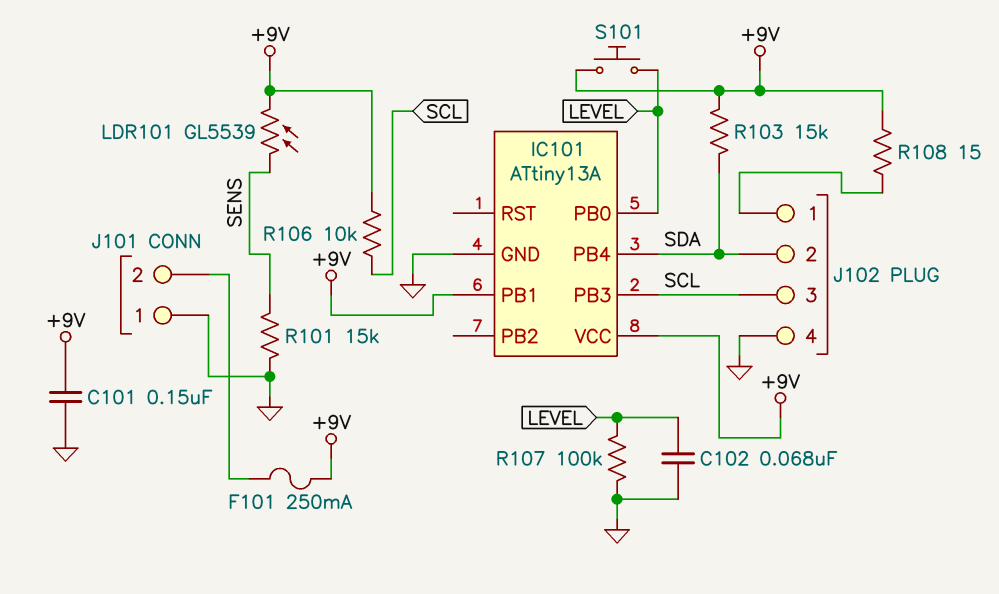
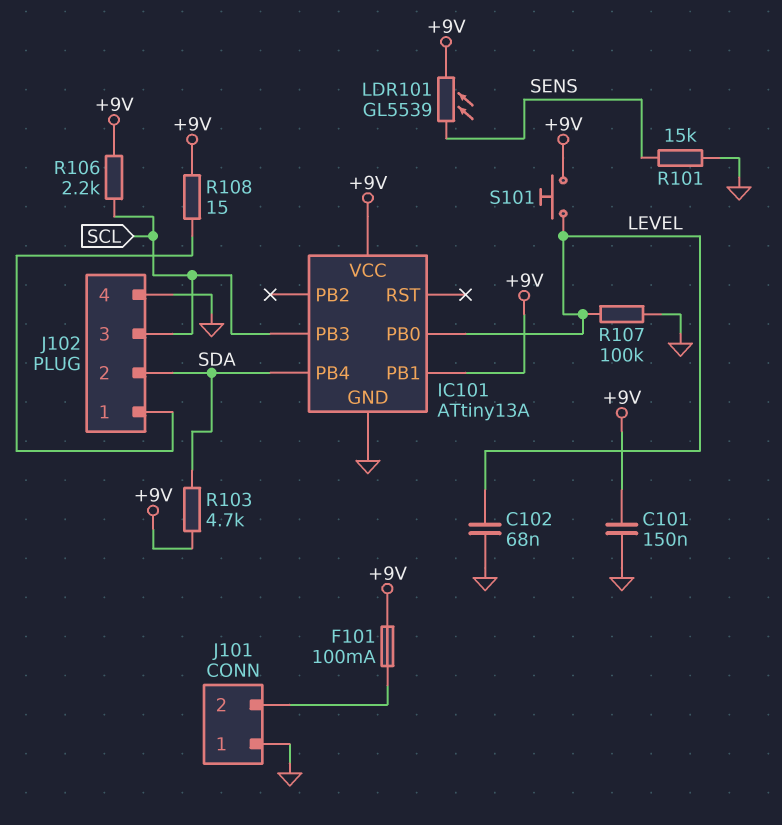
F101: 250mA (+9V, J101/2) -> 100mA (+9V, J101/2)
R103: 15k (+9V, SDA) -> 4.7k (+9V, SDA)
R106: 10k (+9V, SCL) -> 2.2k (+9V, SCL)

